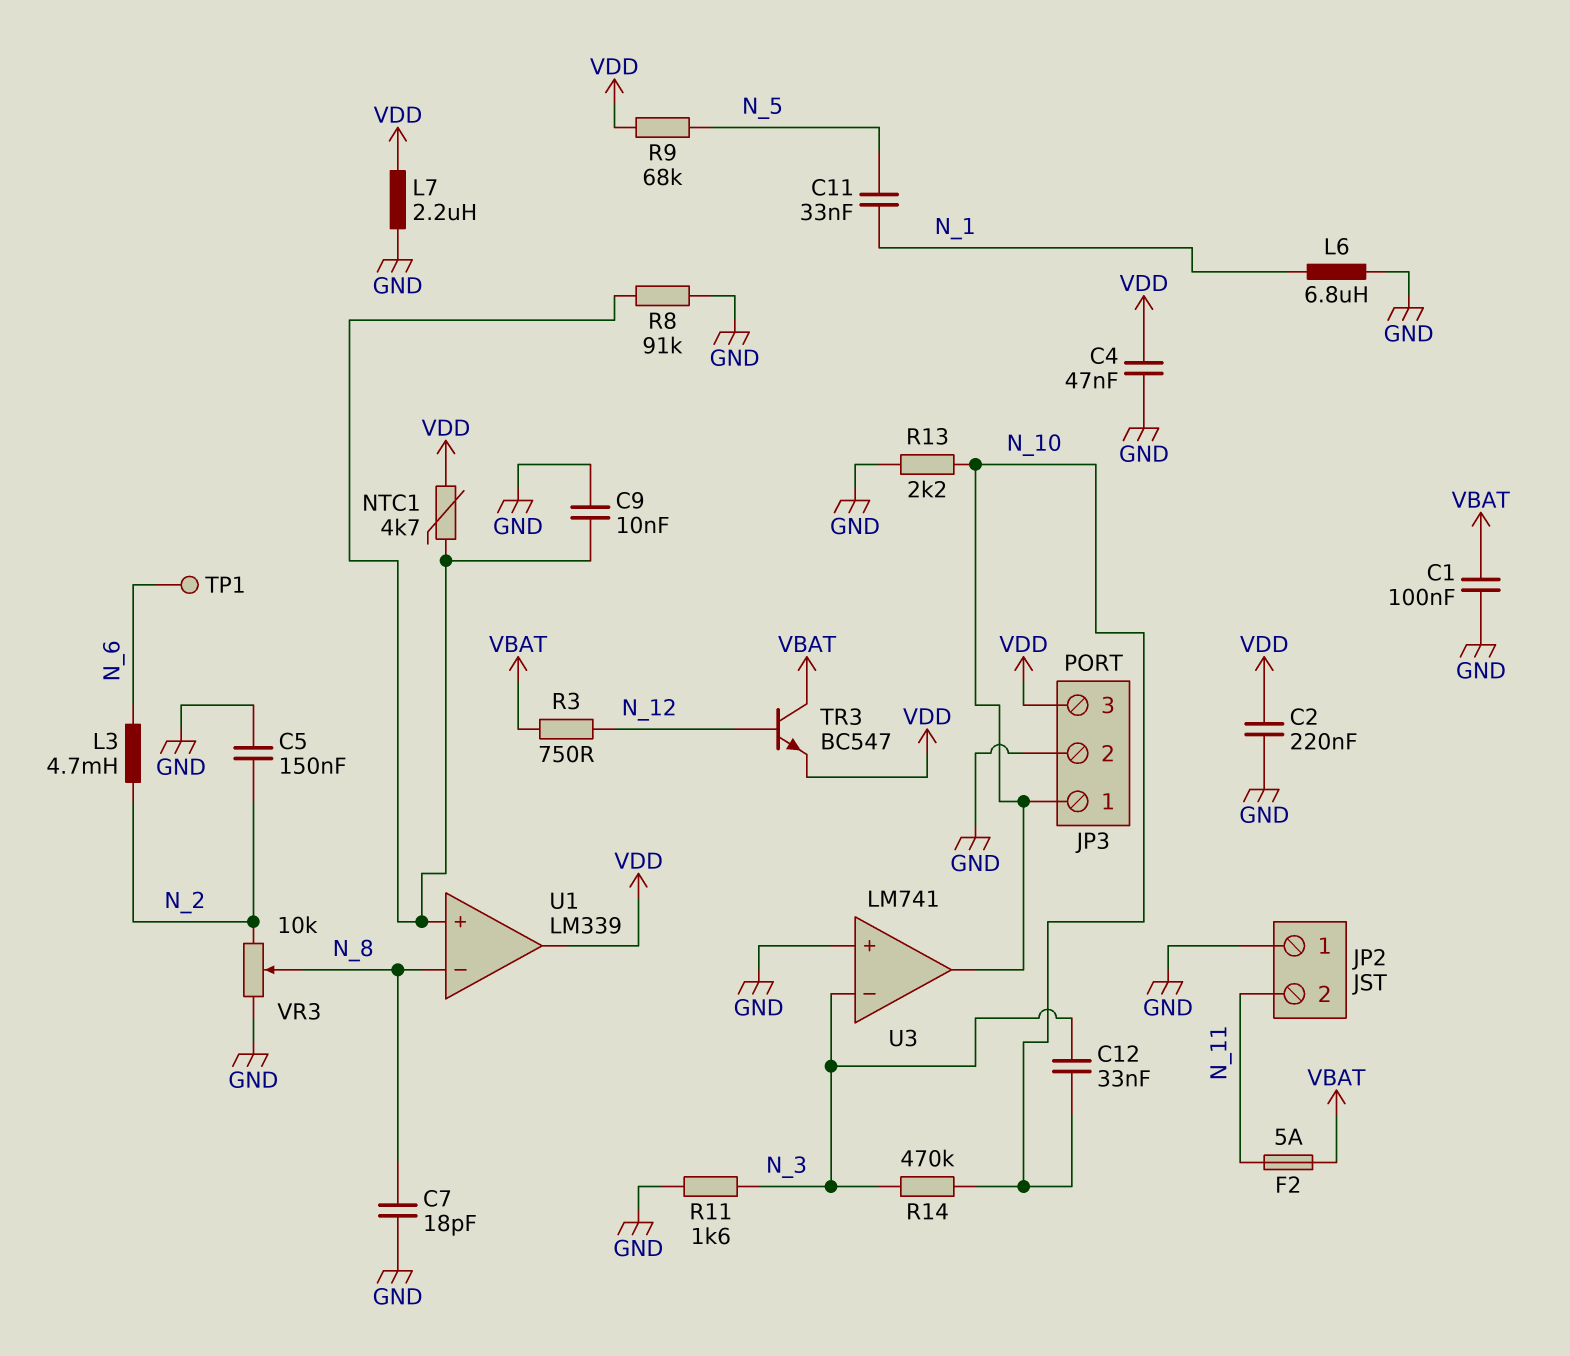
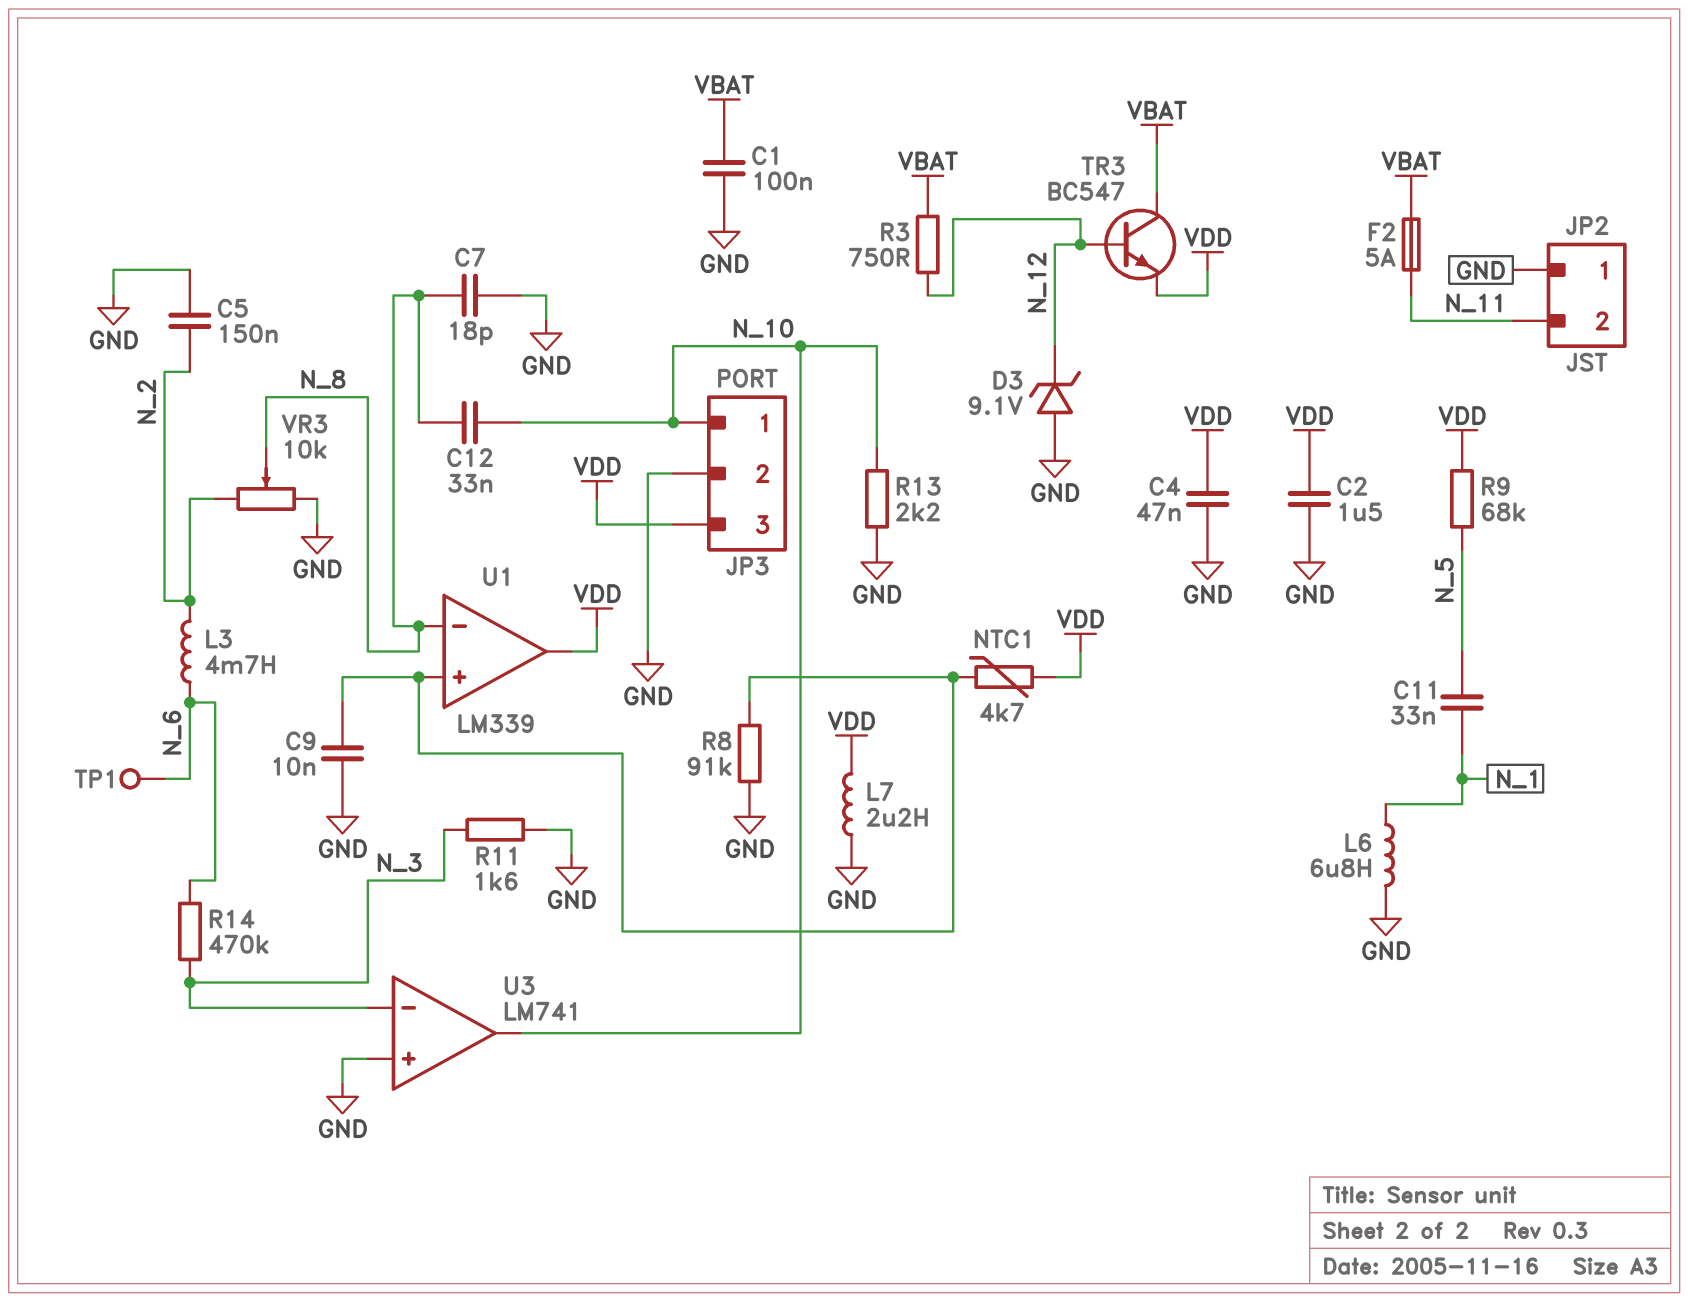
C2: 220nF (GND, VDD) -> 1.5uF (GND, VDD)
C12: 33nF (N_3, N_10) -> 33nF (N_8, N_10)
D3: none -> zener 9.1V (A GND, K N_12)
R14: 470k (N_3, N_10) -> 470k (N_3, N_6)

